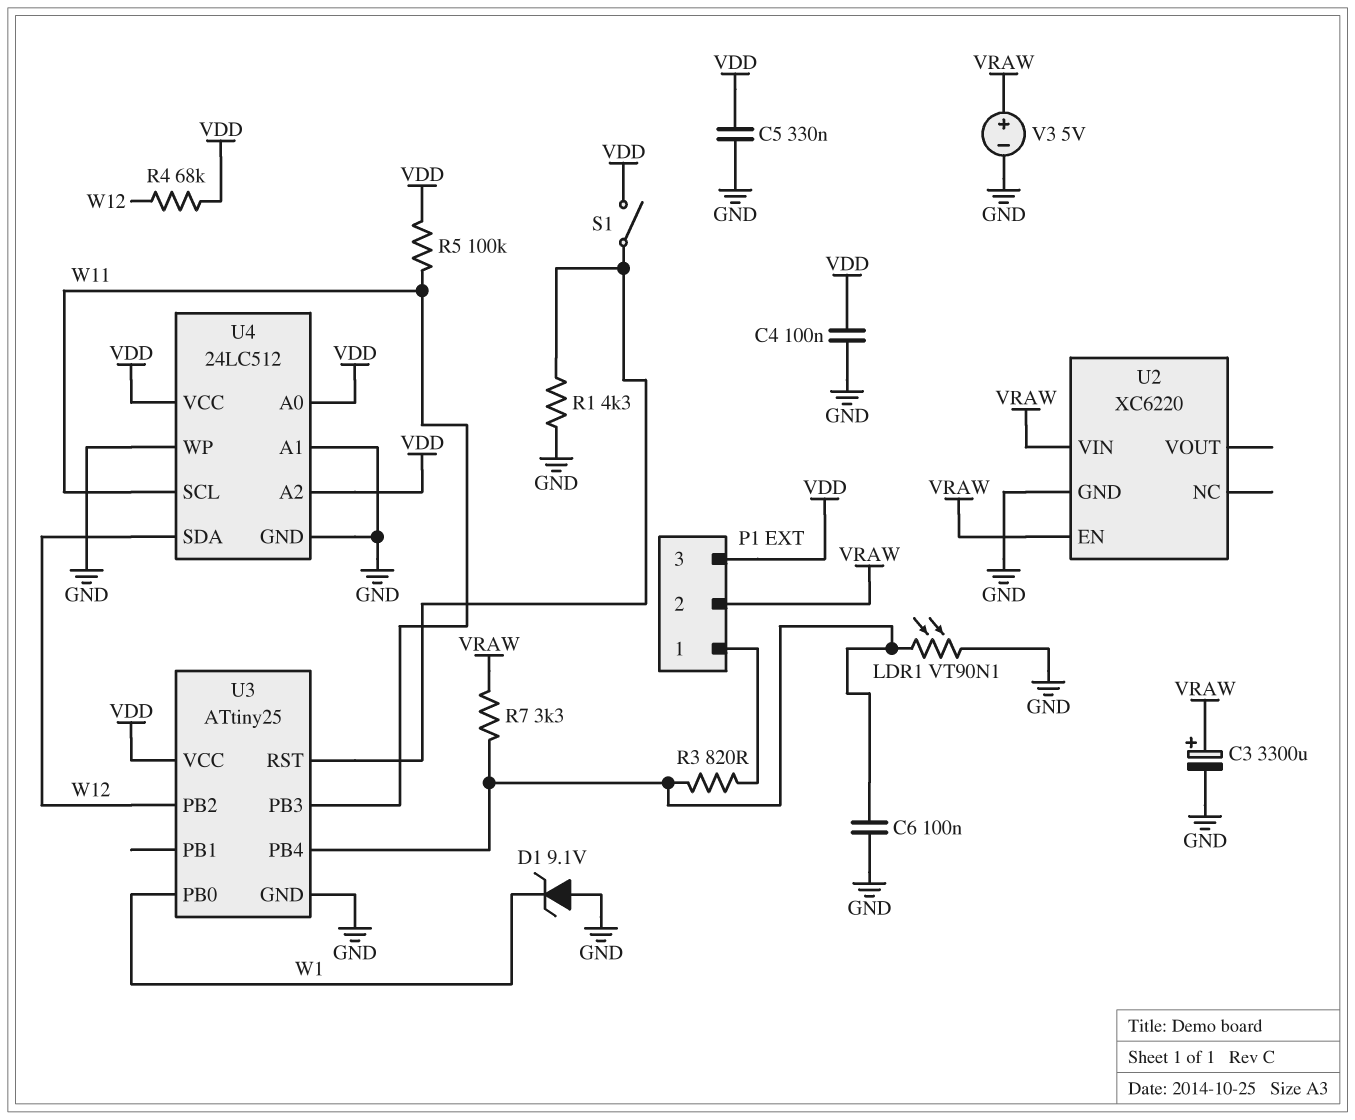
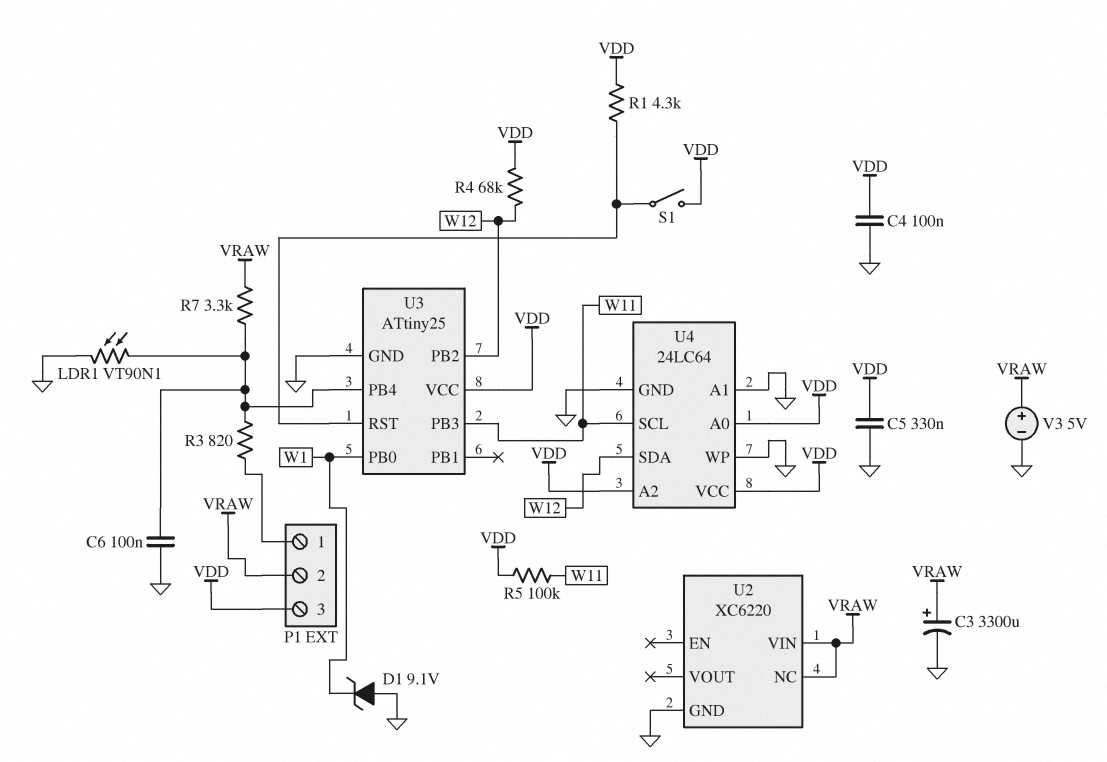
R1: 4.3k (GND, U3/RST) -> 4.3k (U3/RST, VDD)
U2 pin EN: VRAW -> none
U2 pin NC: none -> VRAW
U4: 24LC512 -> 24LC64

